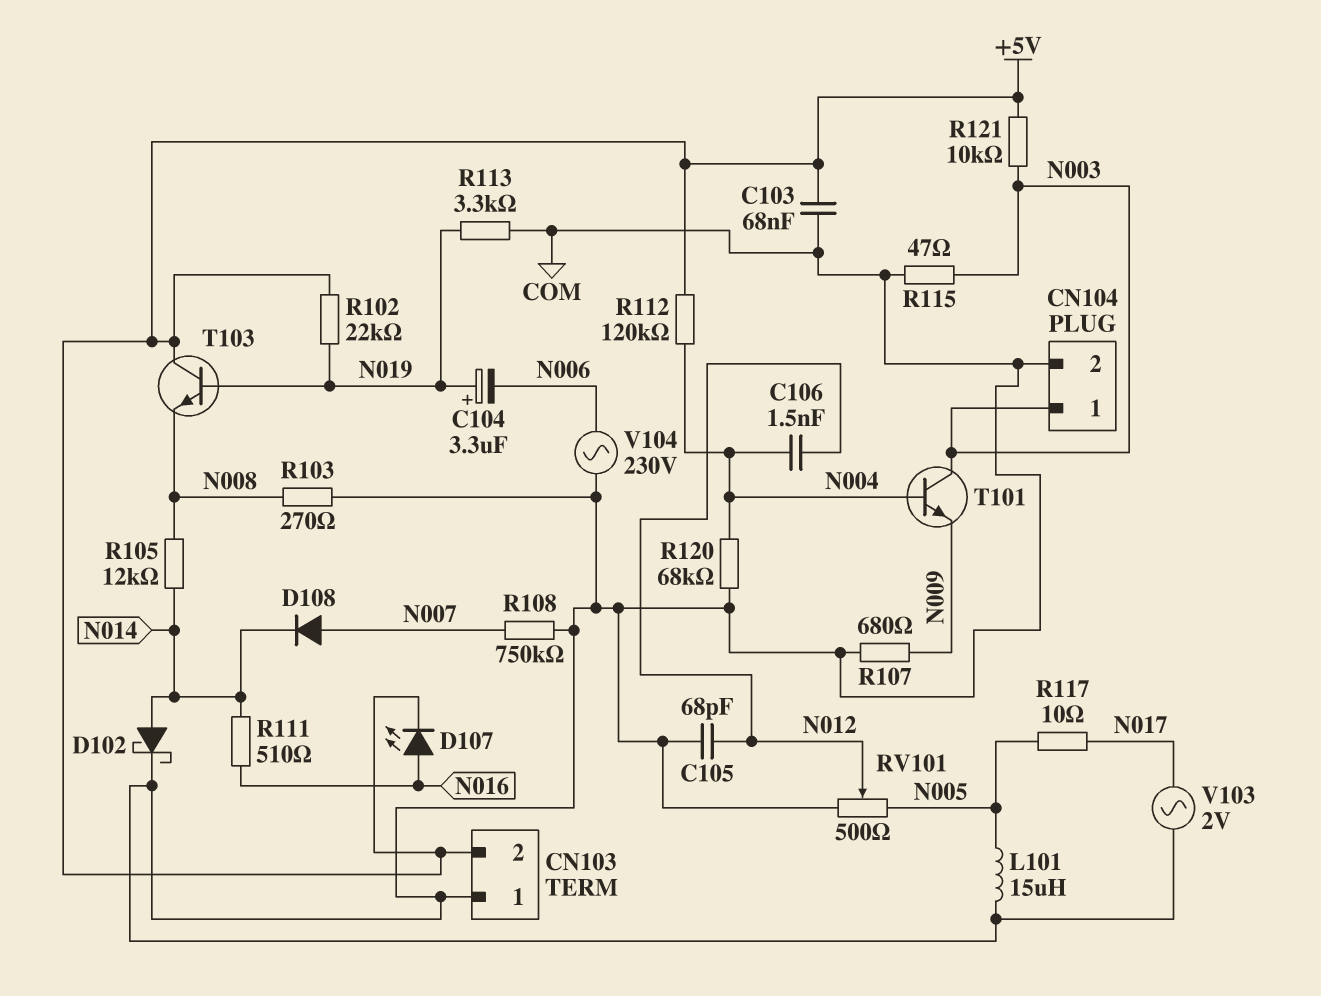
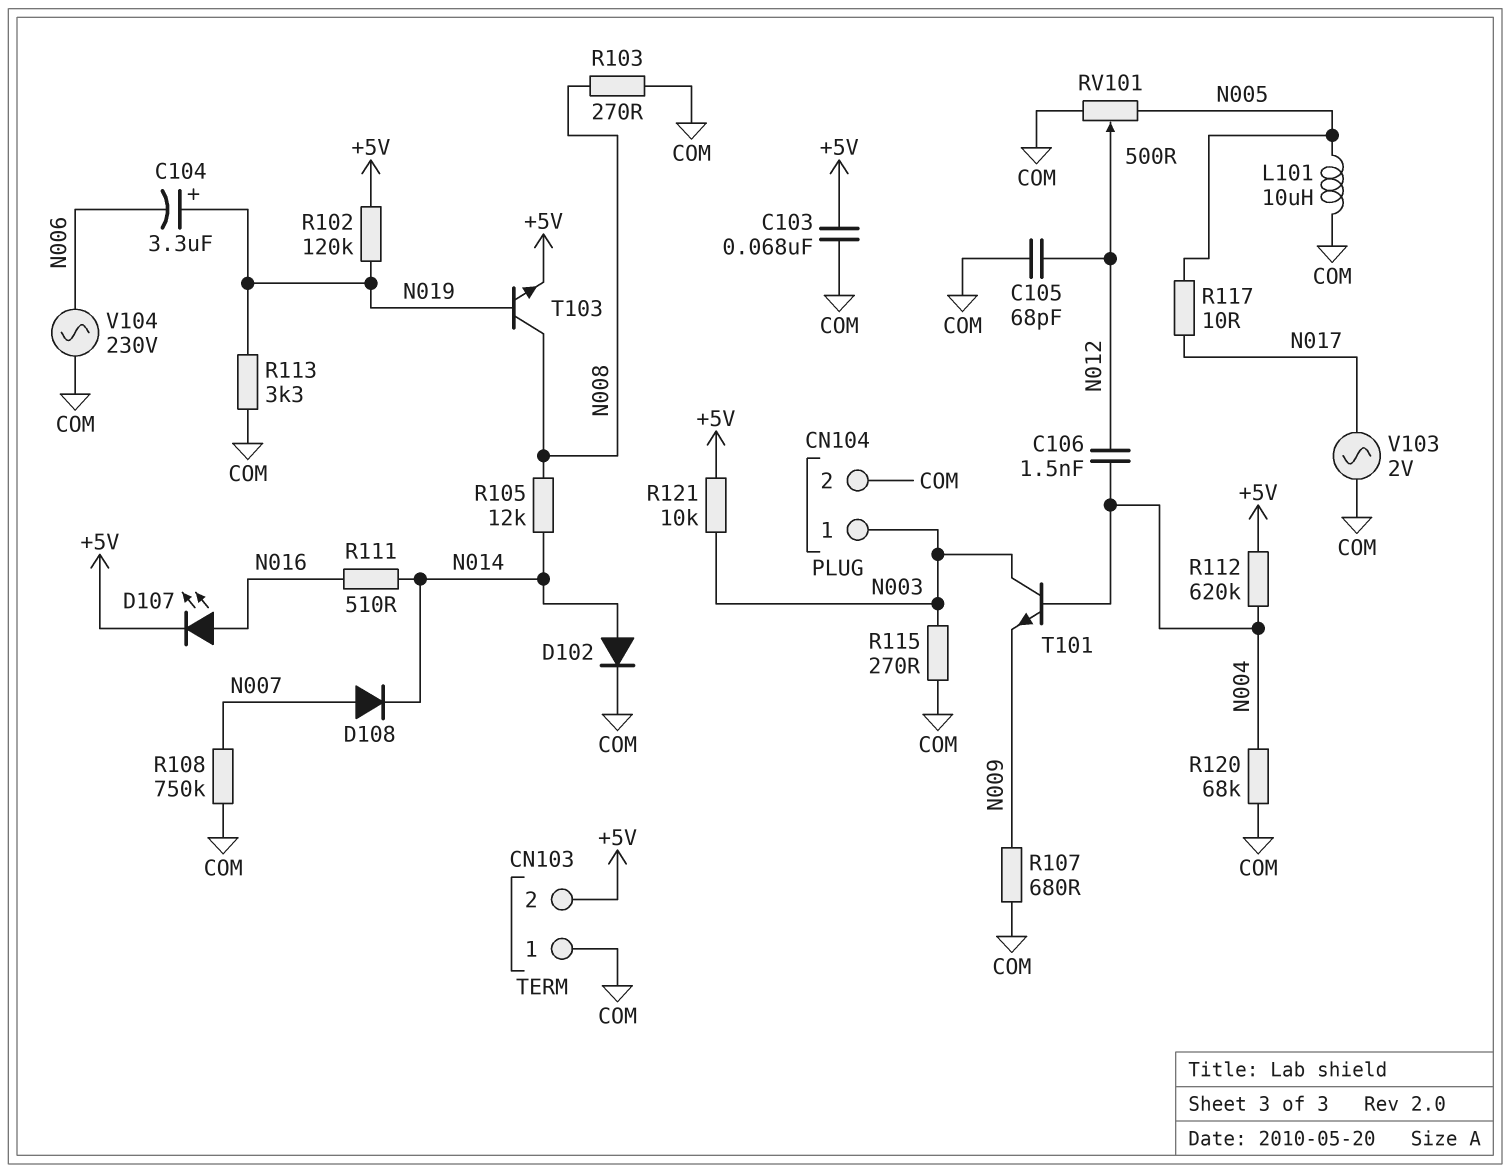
D102: schottky (A N014, K COM) -> diode (A N014, K COM)
L101: 15uH (COM, N005) -> 10uH (COM, N005)
R102: 22k (+5V, N019) -> 120k (+5V, N019)
R112: 120k (+5V, N004) -> 620k (+5V, N004)
R115: 47 (COM, N003) -> 270 (COM, N003)
T103: NPN (B N019, C +5V, E N008) -> NPN (B N019, C N008, E +5V)

